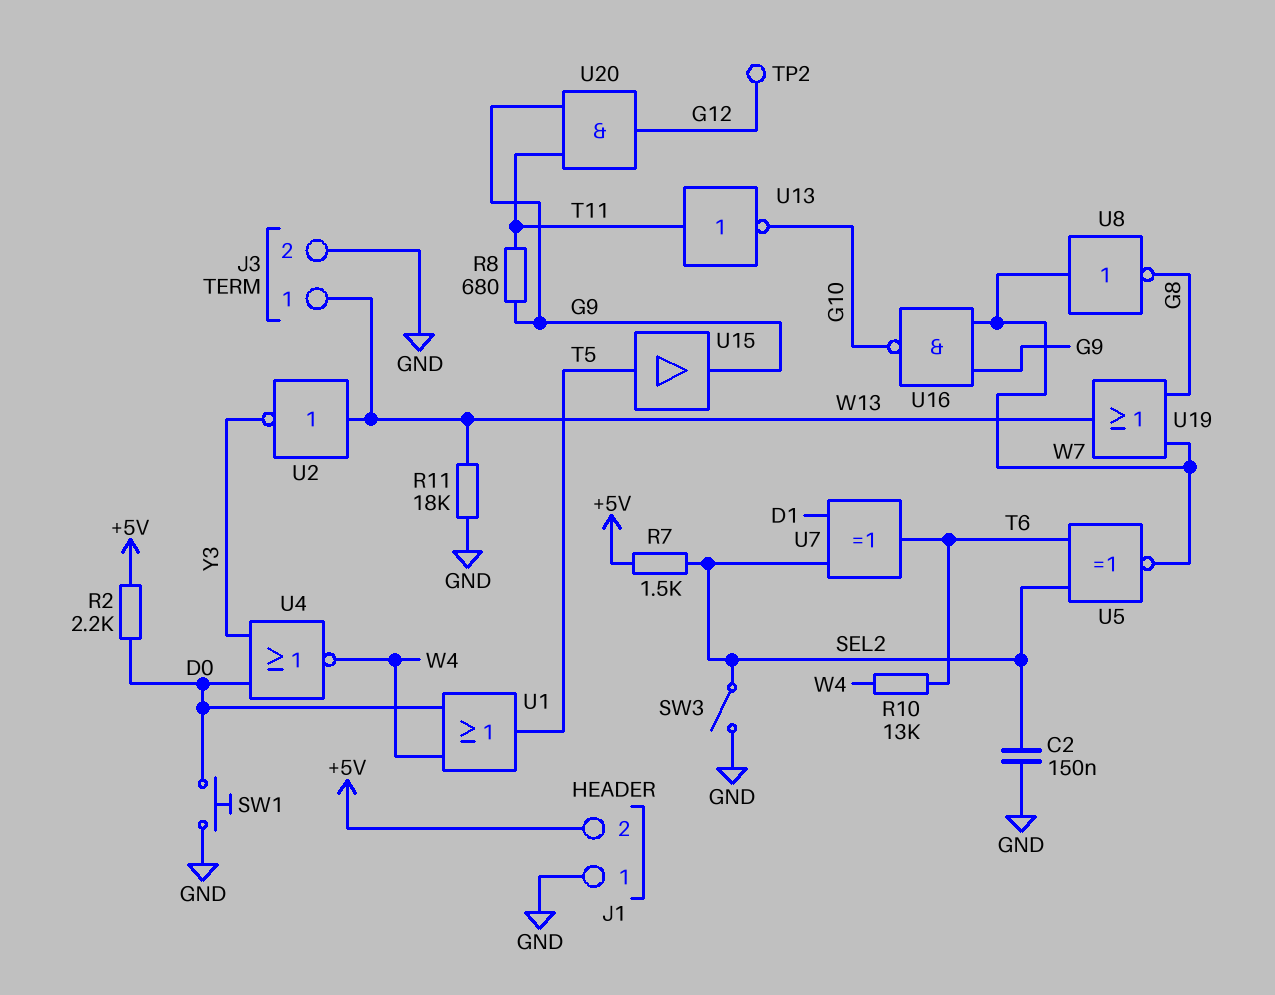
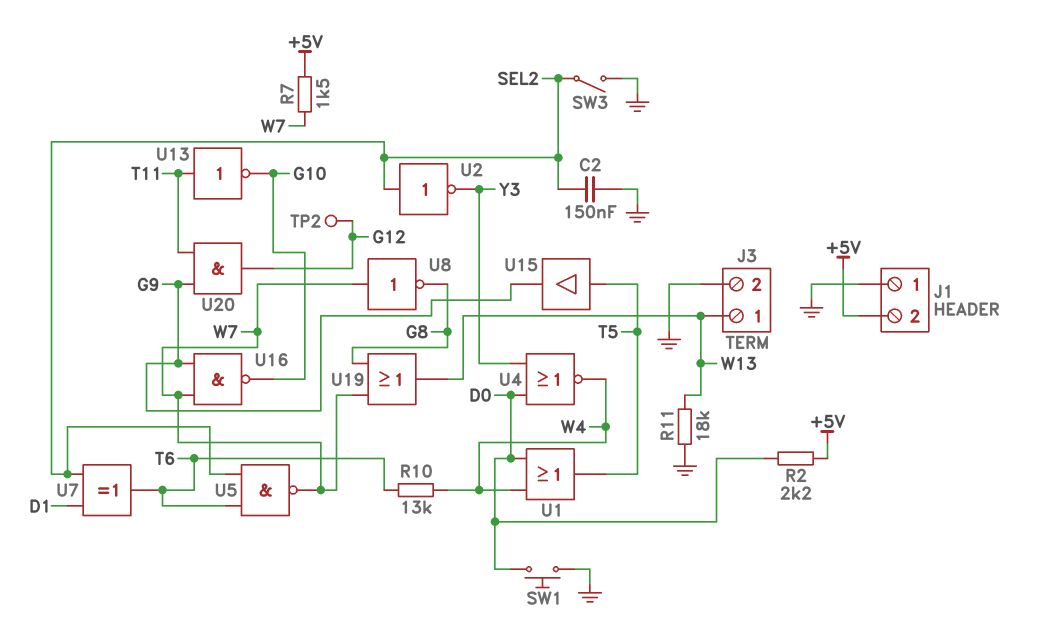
R7: 1.5k (+5V, SEL2) -> 1.5k (+5V, W7)
R8: 680 (G9, T11) -> none
U2: NOT (in W13, out Y3) -> NOT (in SEL2, out Y3)
U5: XNOR (in SEL2, in T6, out W7) -> NAND (in SEL2, in T6, out W7)

